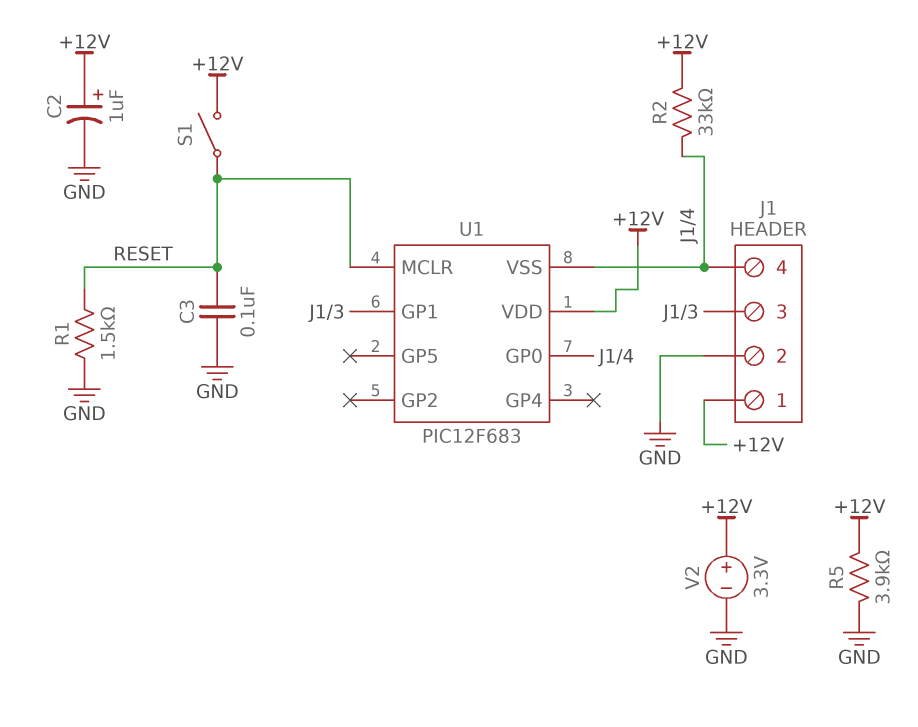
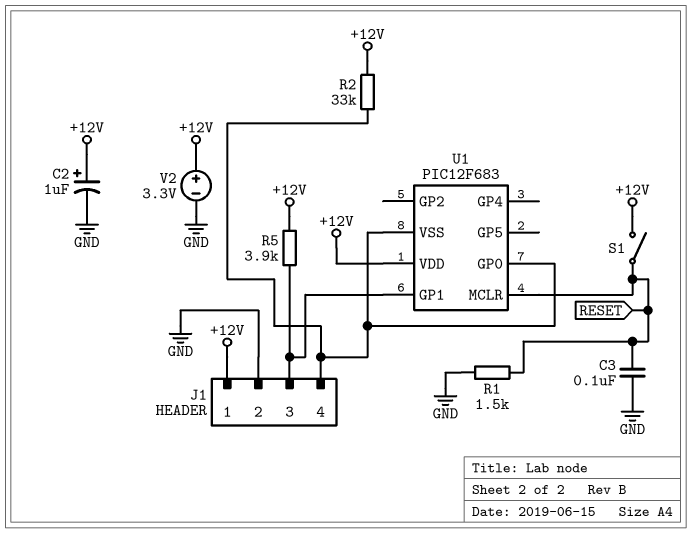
R5: 3.9k (+12V, GND) -> 3.9k (+12V, J1/3)

